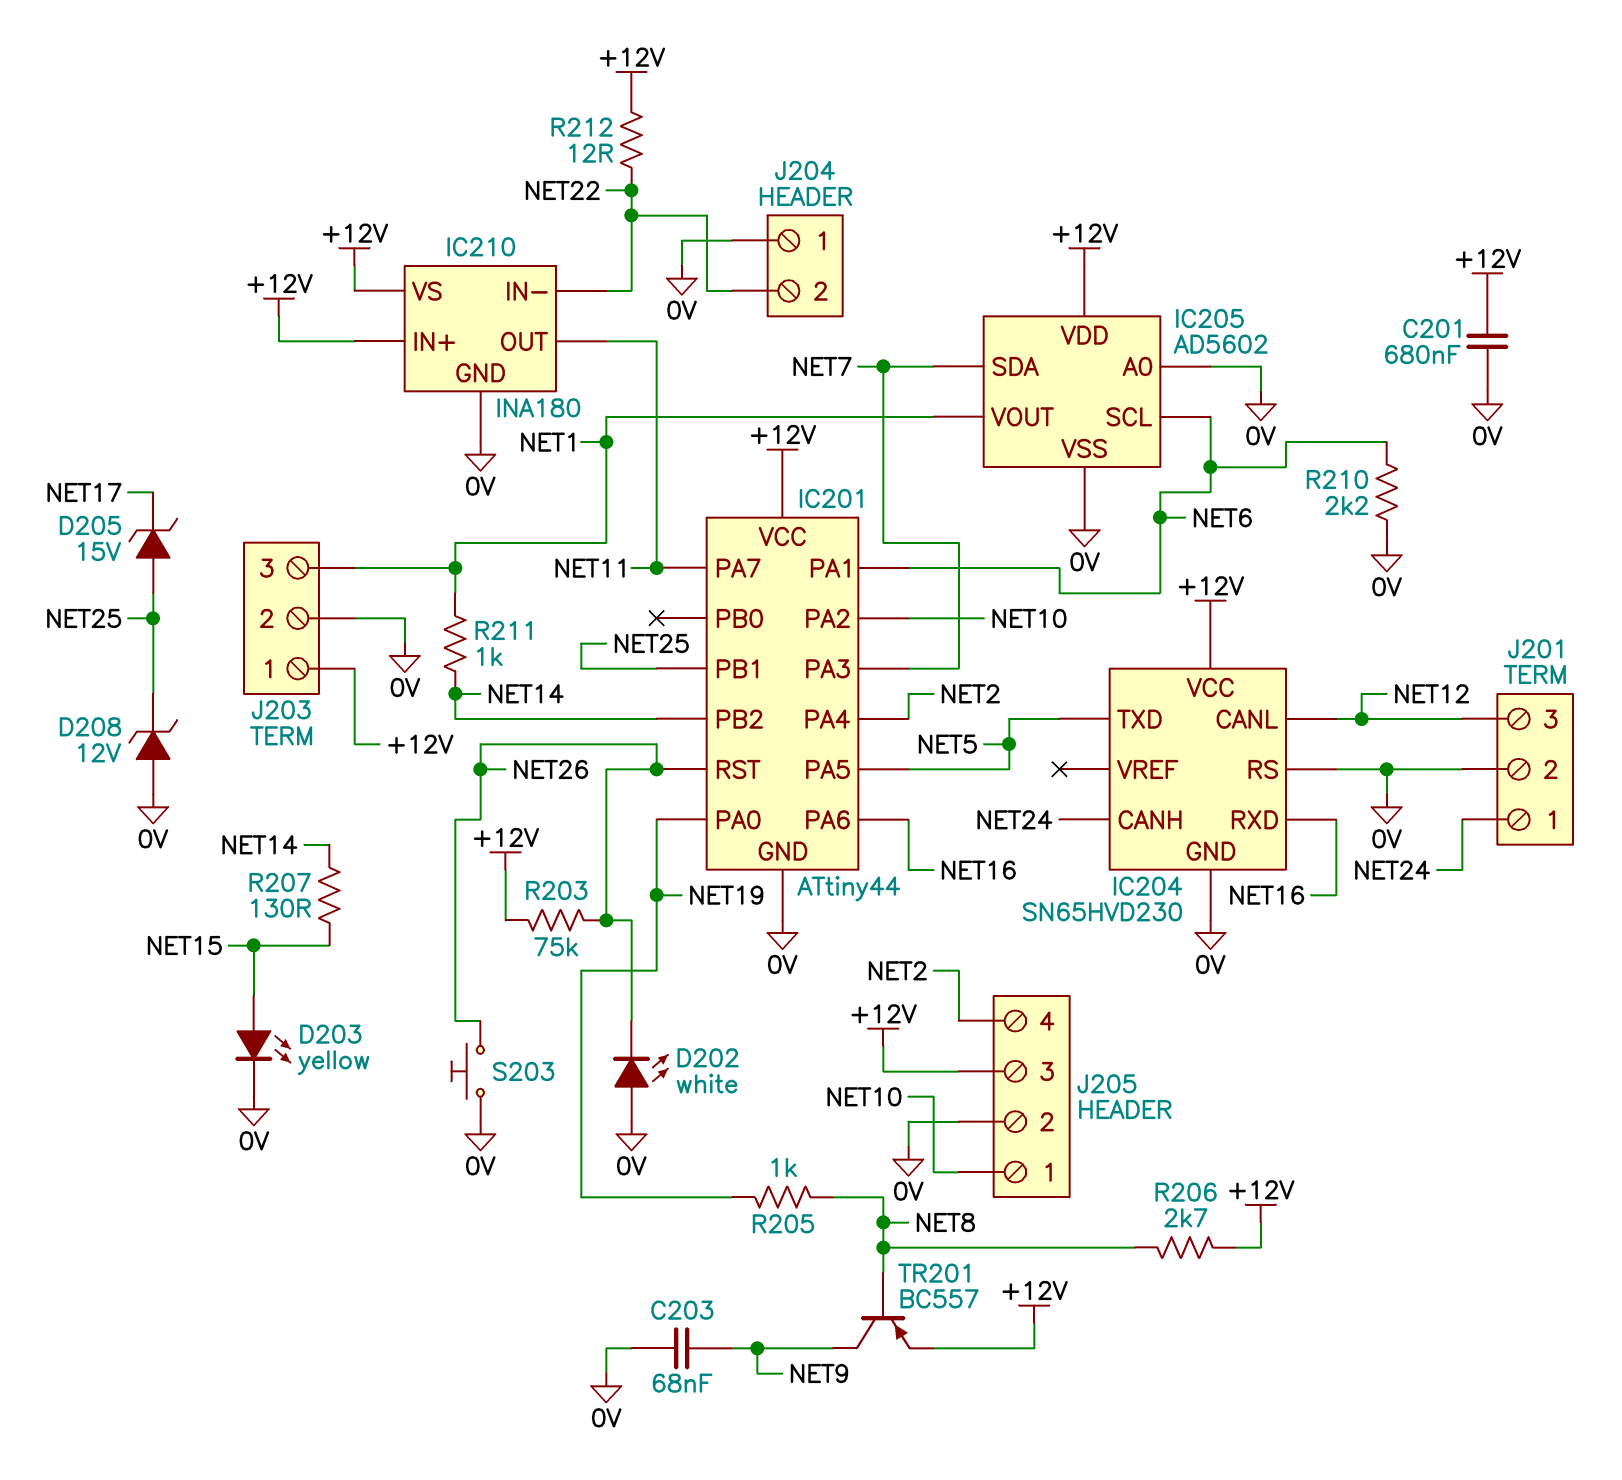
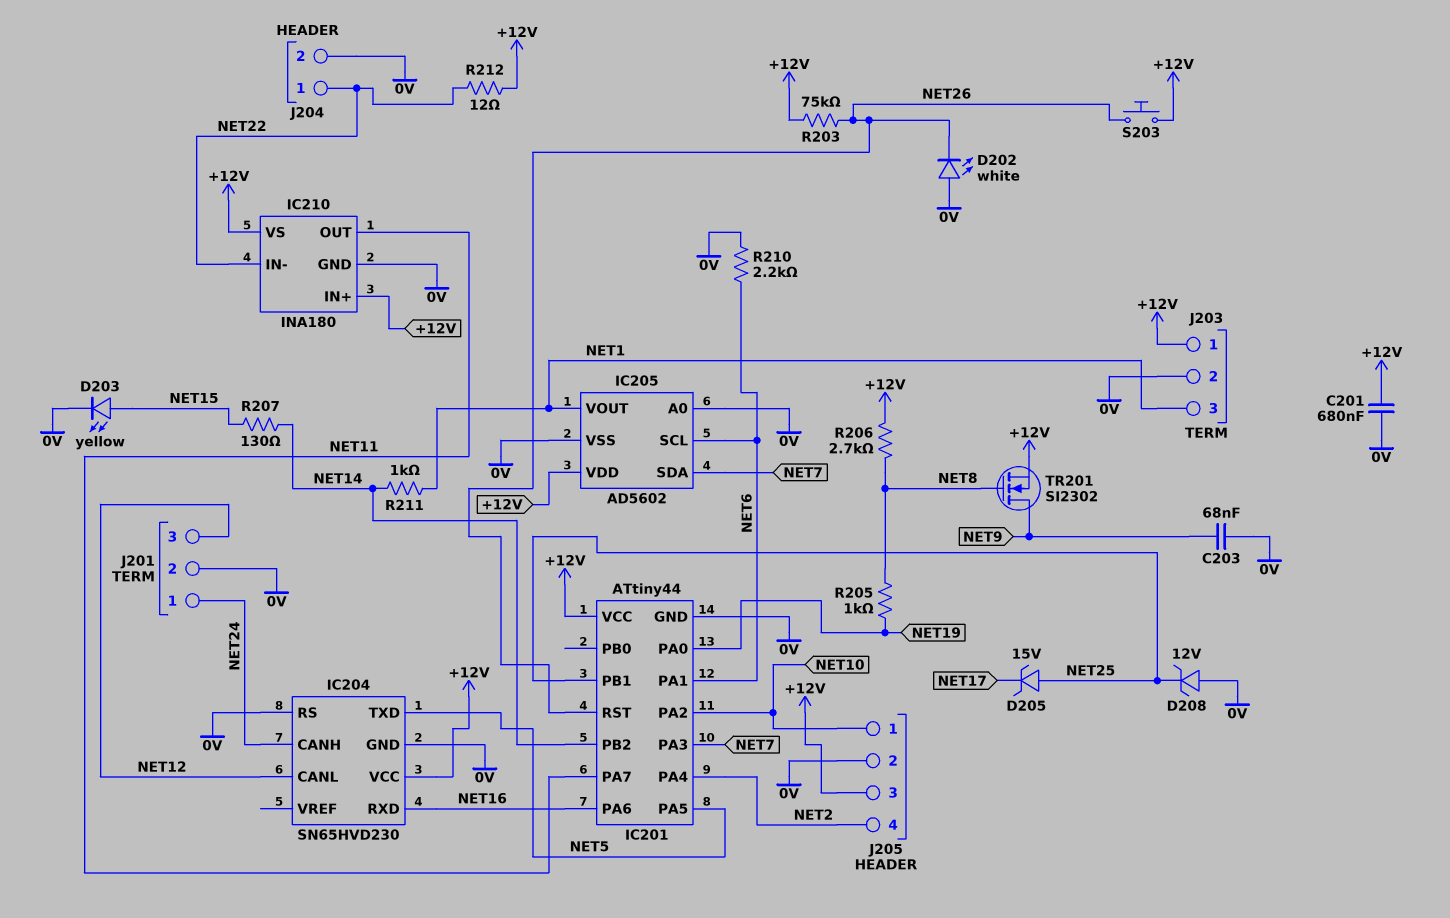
J204 pin 1: 0V -> NET22
J204 pin 2: NET22 -> 0V
S203: button (0V, NET26) -> button (+12V, NET26)
TR201: PNP BC557 (B NET8, C NET9, E +12V) -> NMOS SI2302 (G NET8, D NET9, S +12V)

